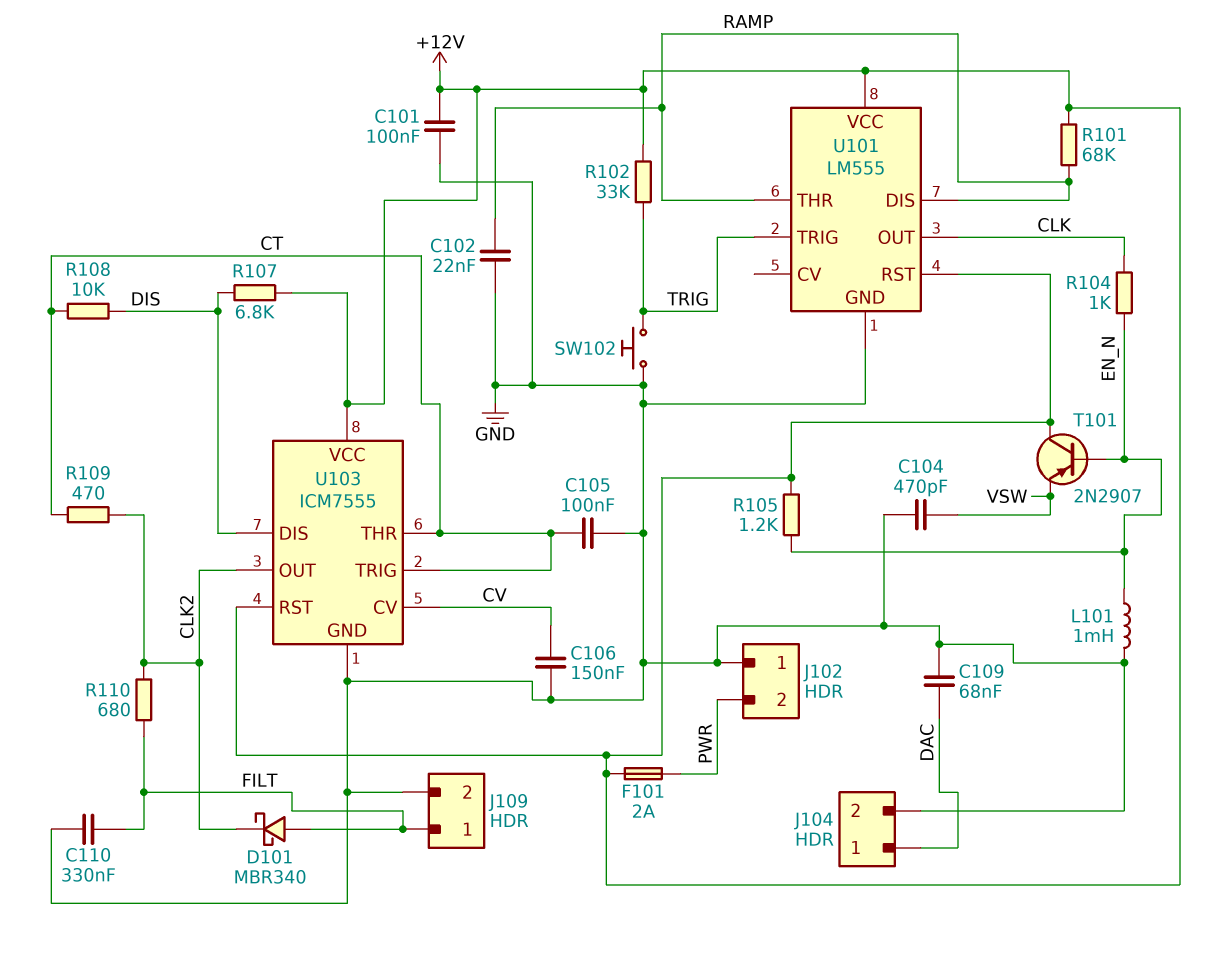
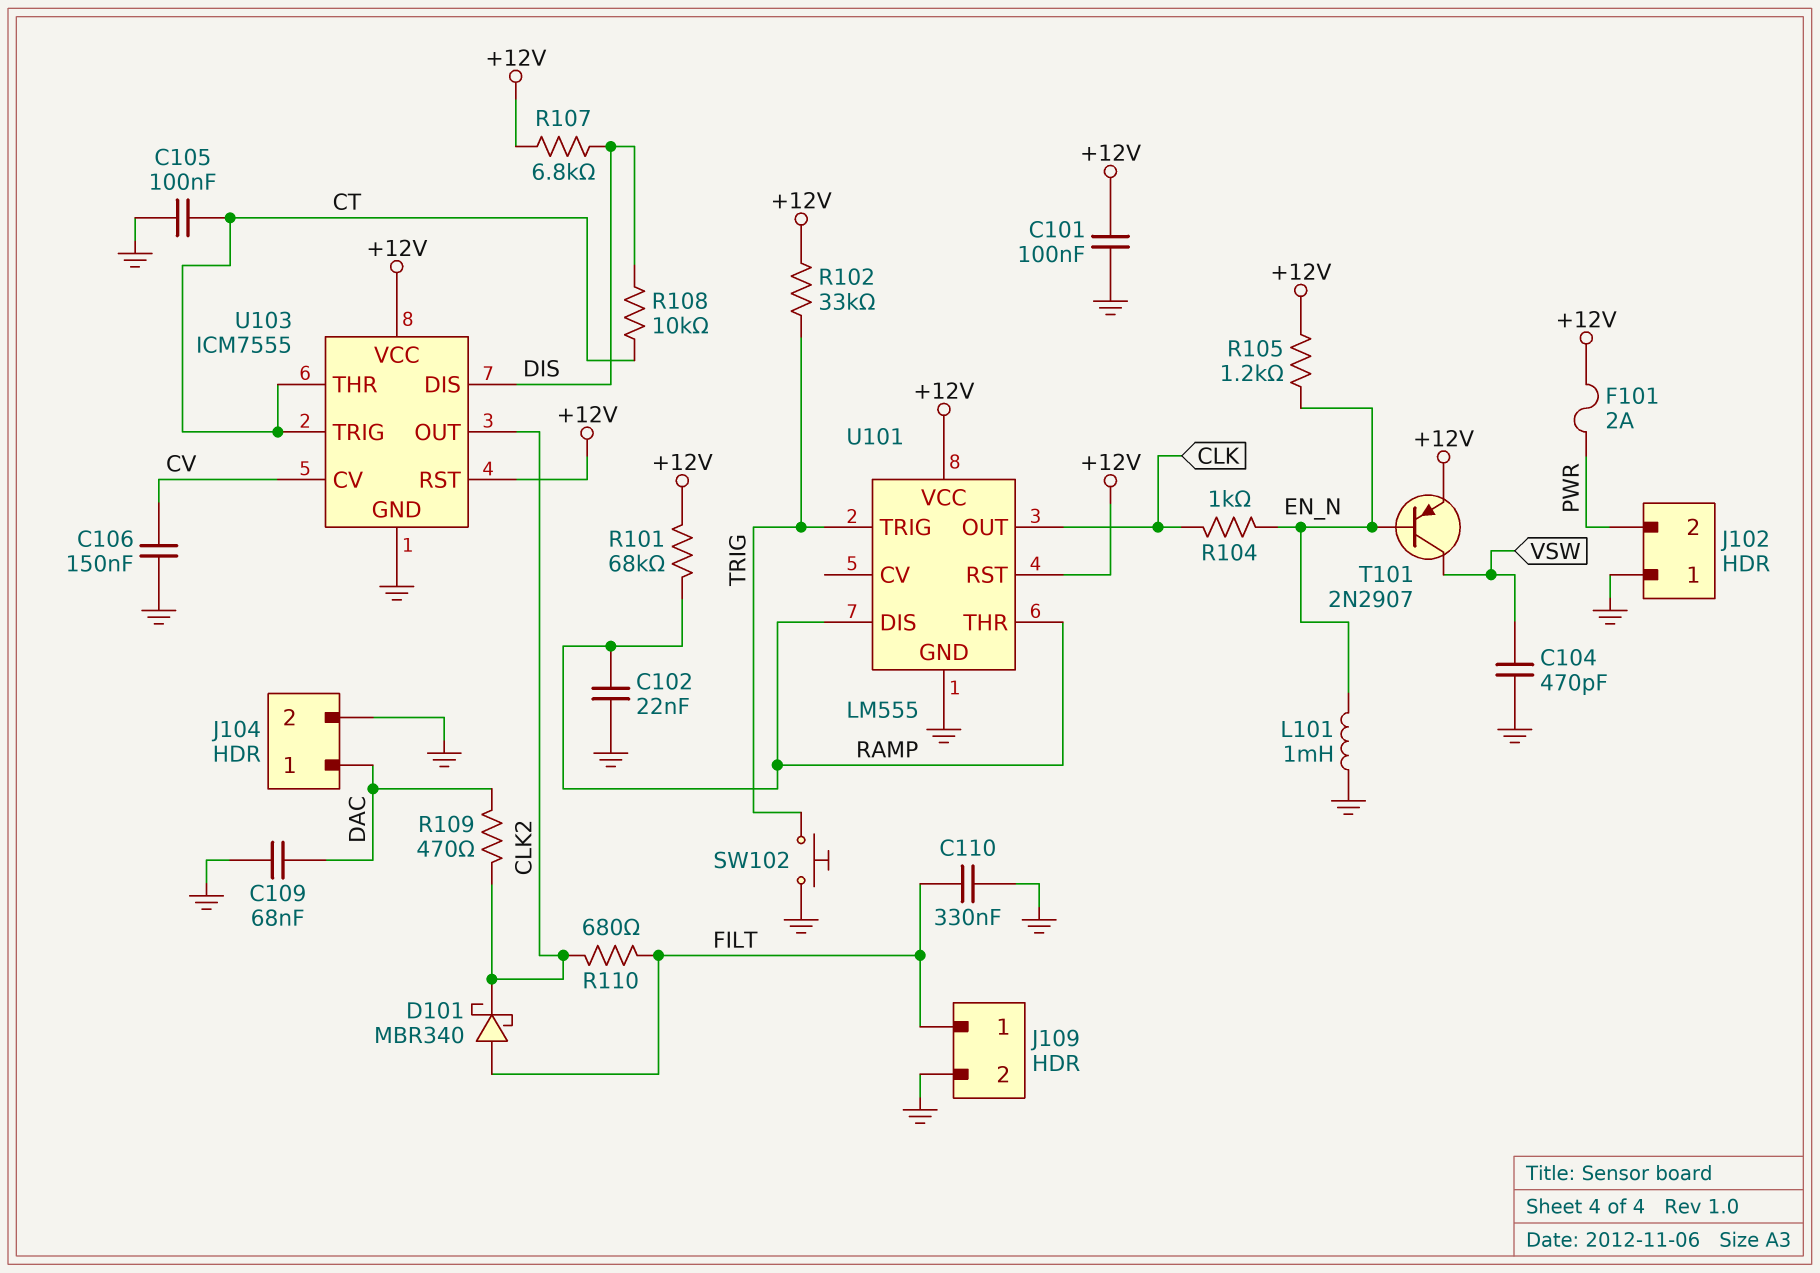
R109: 470 (CLK2, CT) -> 470 (CLK2, DAC)
T101: PNP 2N2907 (B EN_N, C +12V, E VSW) -> PNP 2N2907 (B EN_N, C VSW, E +12V)

